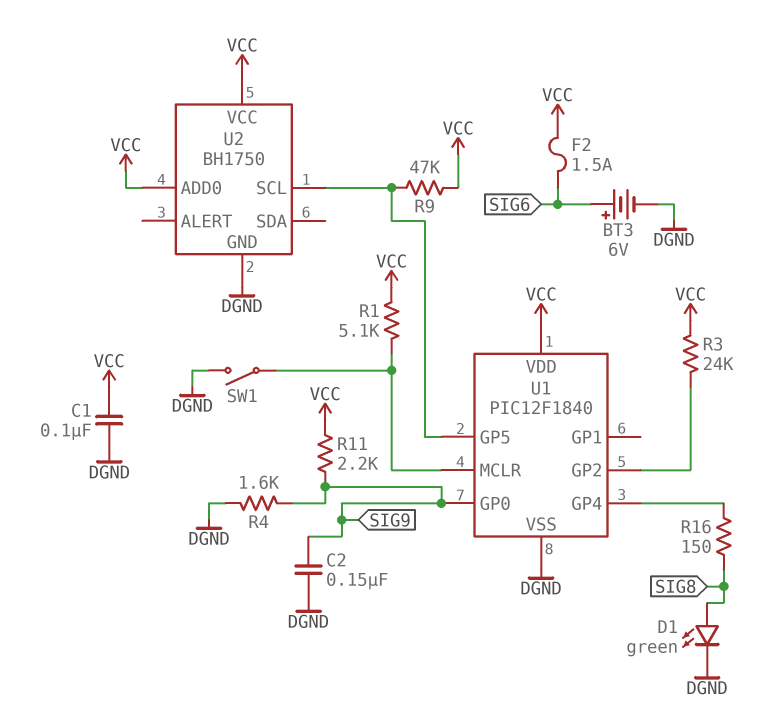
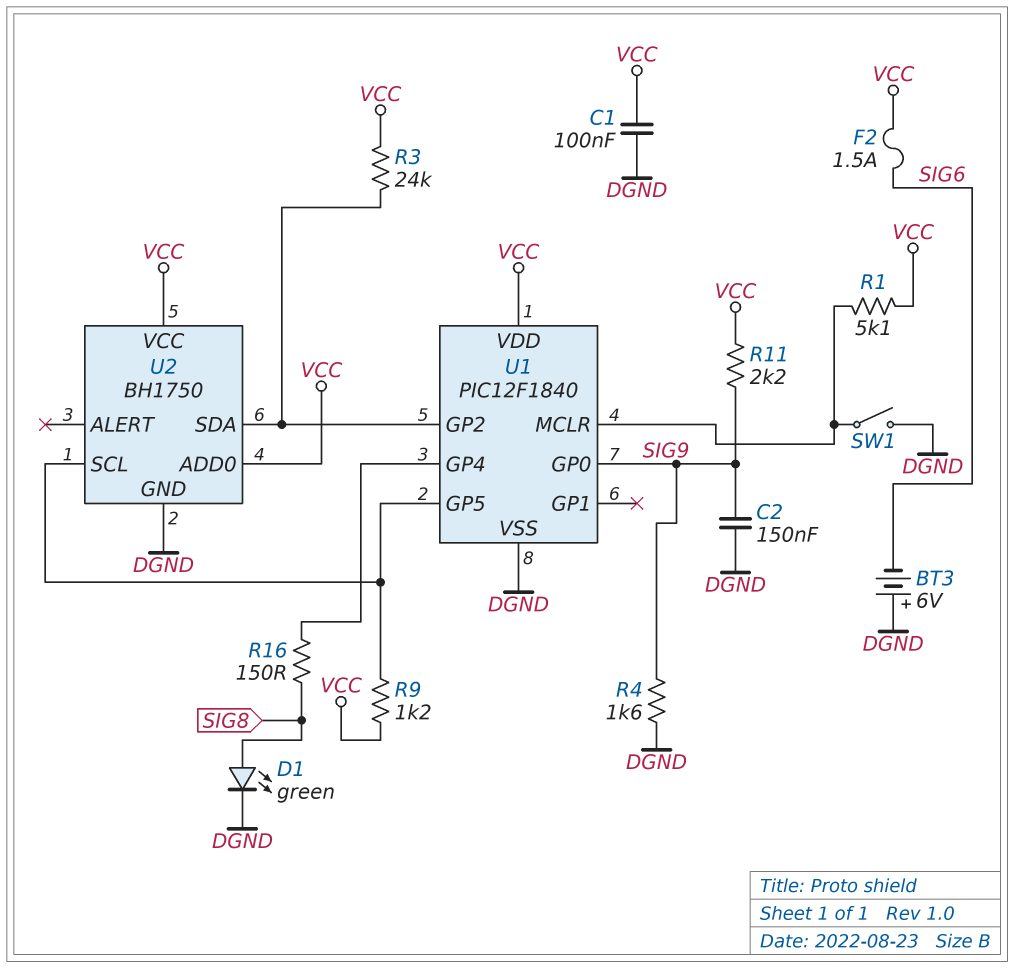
BT3: 6V (plus SIG6, minus DGND) -> 6V (plus DGND, minus SIG6)
R9: 47k (U1/GP5, VCC) -> 1.2k (U1/GP5, VCC)
U2 pin SDA: none -> U1/GP2

